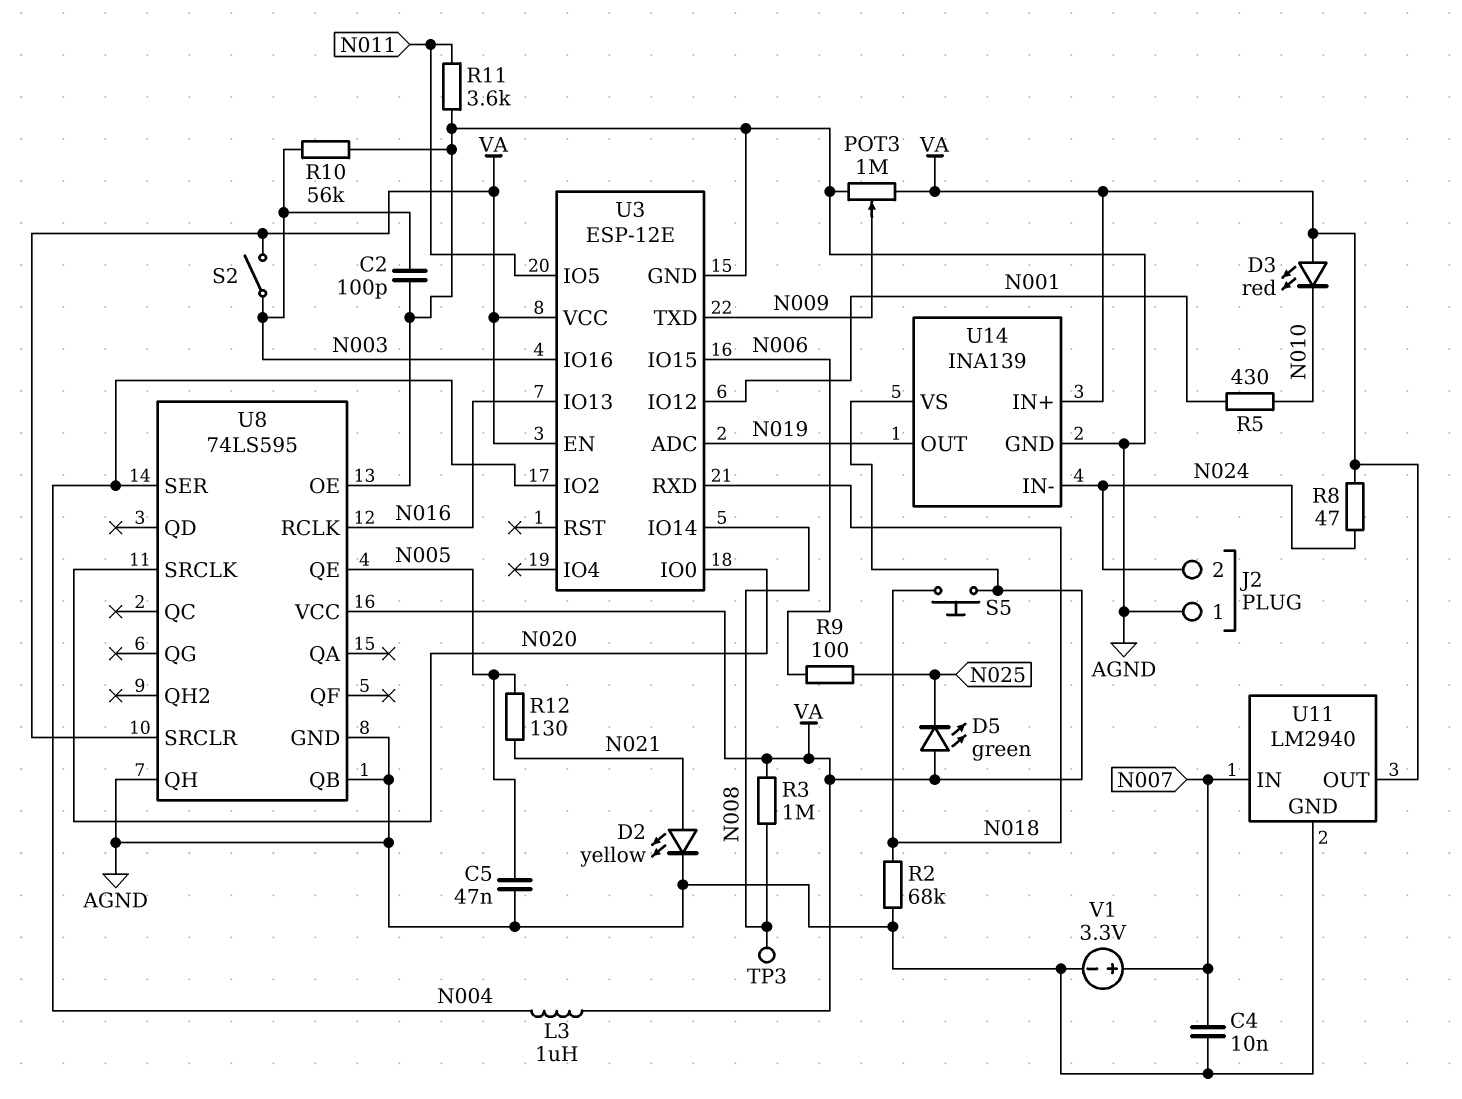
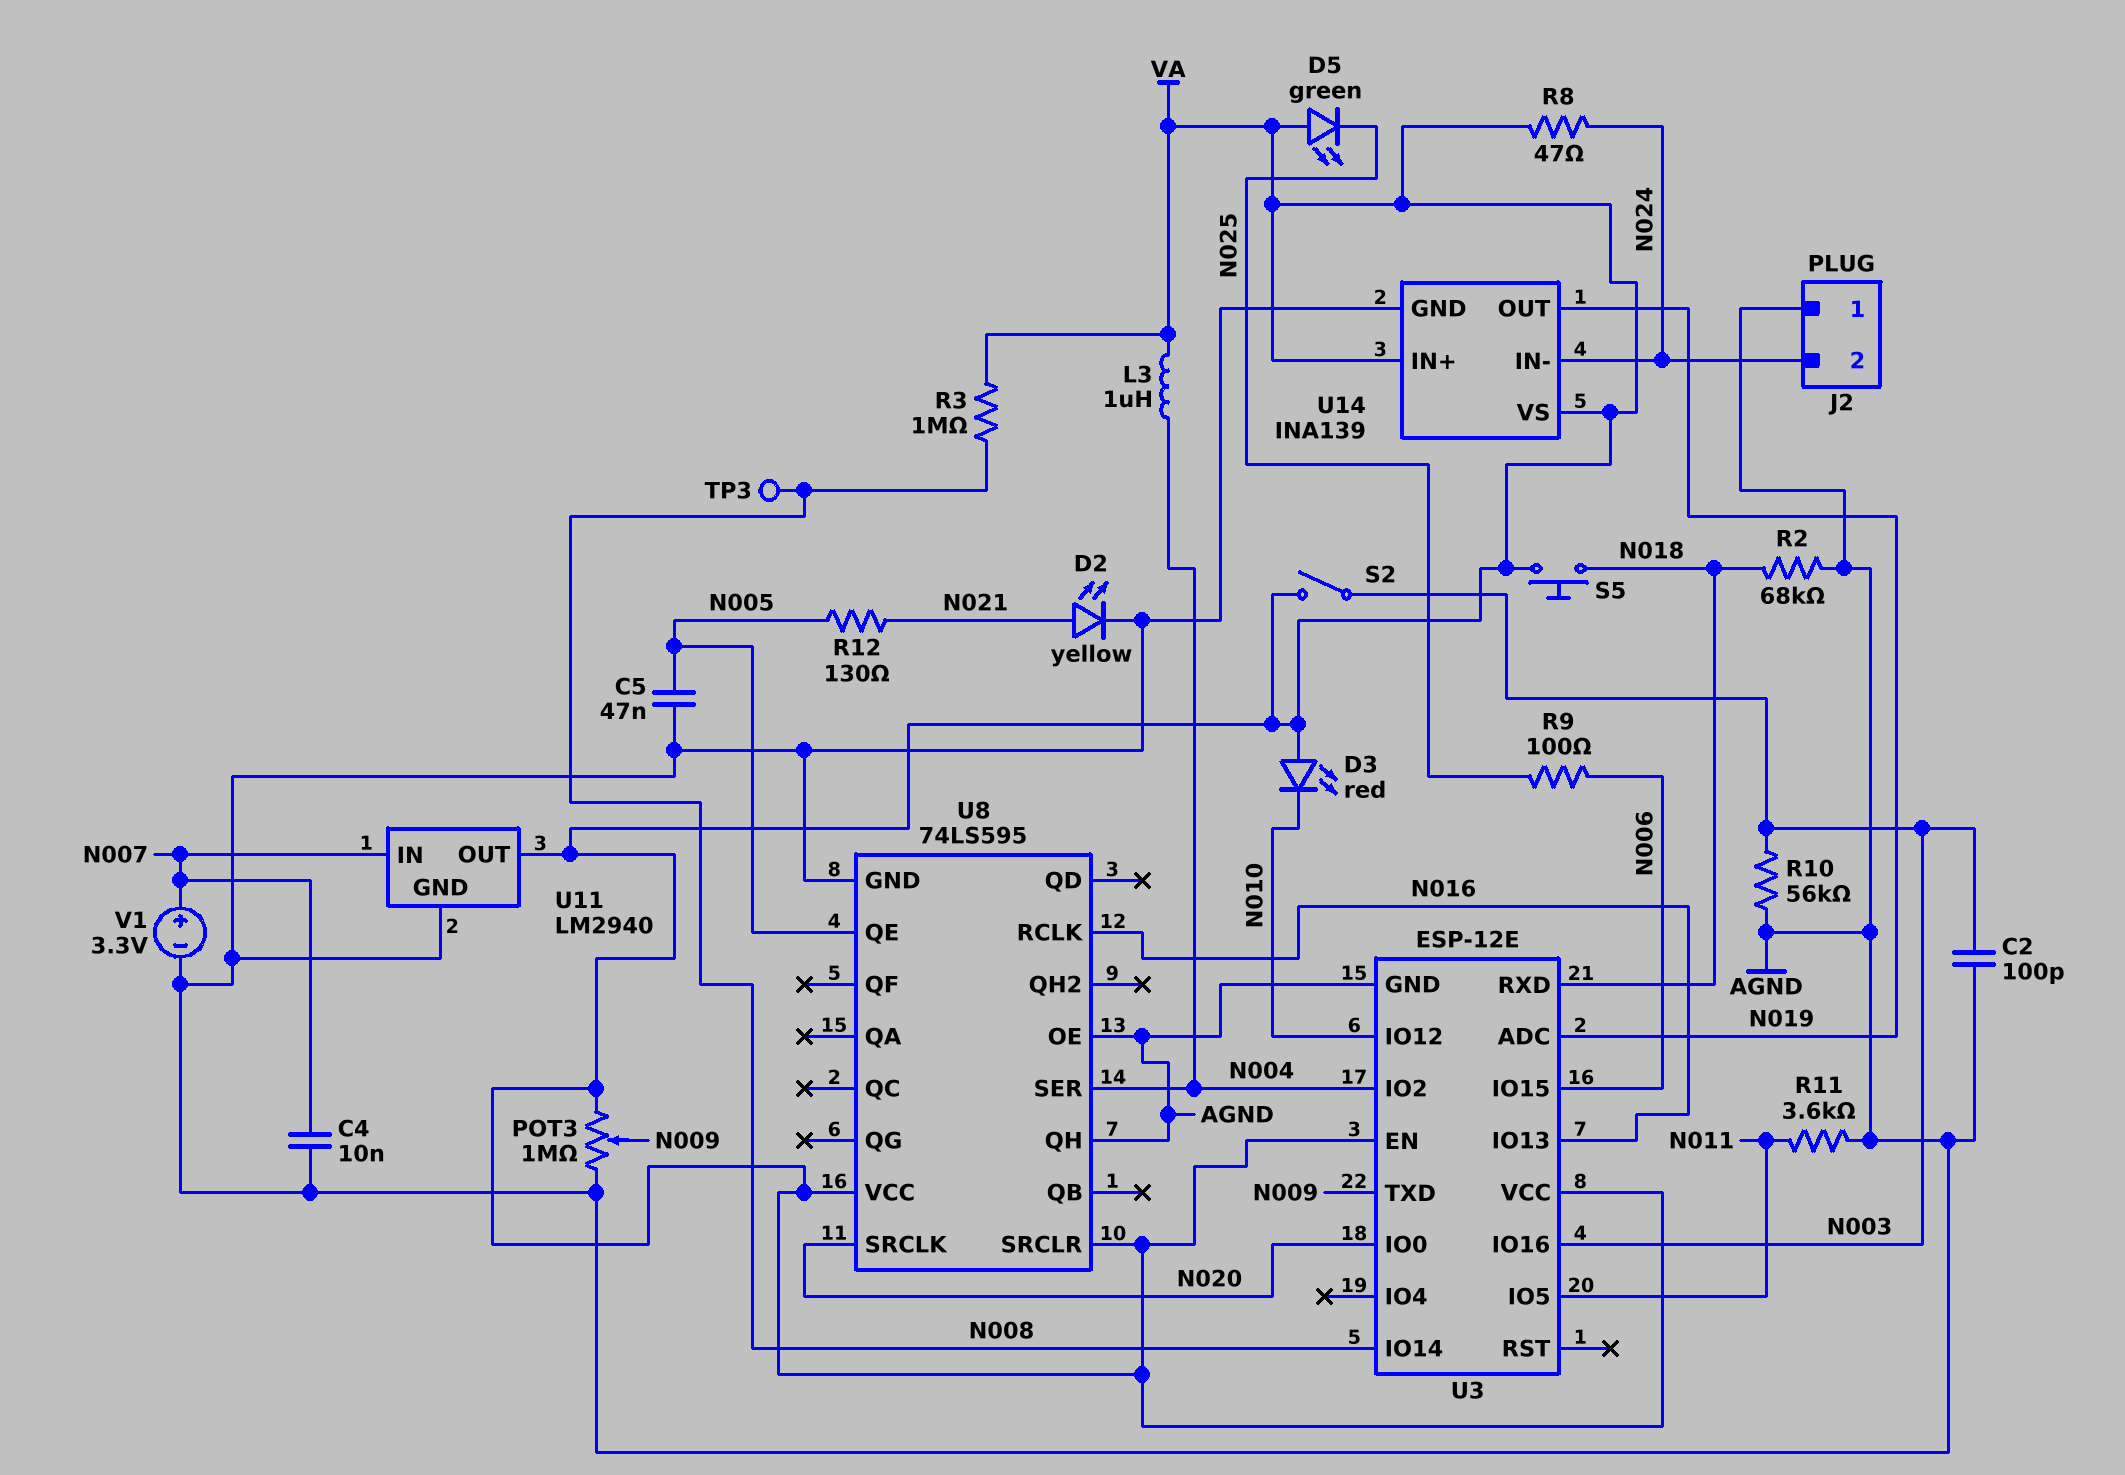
R5: 430 (N001, N010) -> none
U3 pin IO12: N001 -> N010
U8 pin QB: AGND -> none

